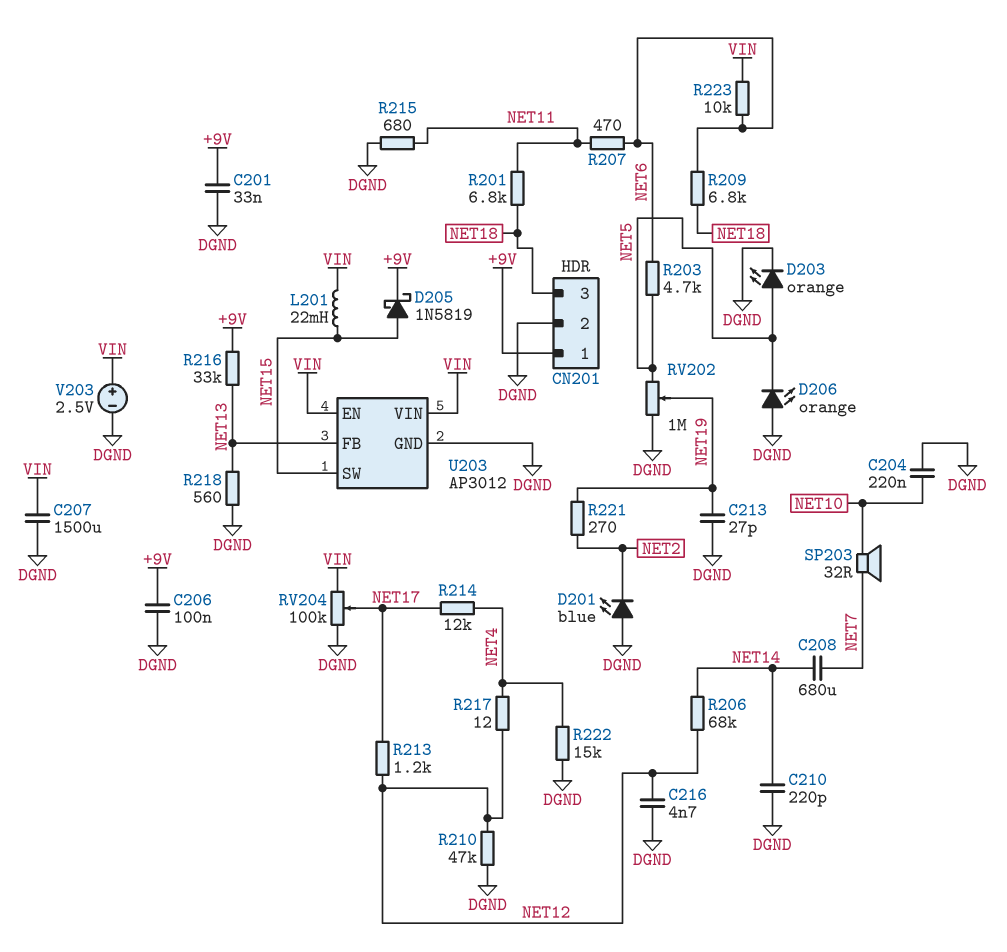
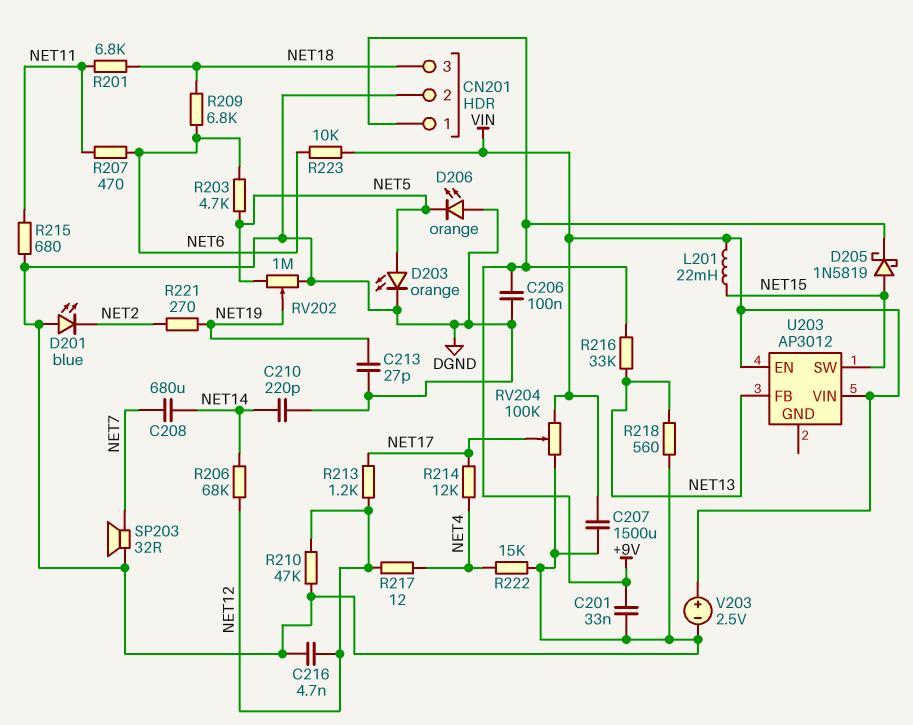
C204: 220nF (DGND, NET10) -> none
SP203: speaker 32R (NET7, NET10) -> speaker 32R (DGND, NET7)
U203 pin GND: DGND -> none

